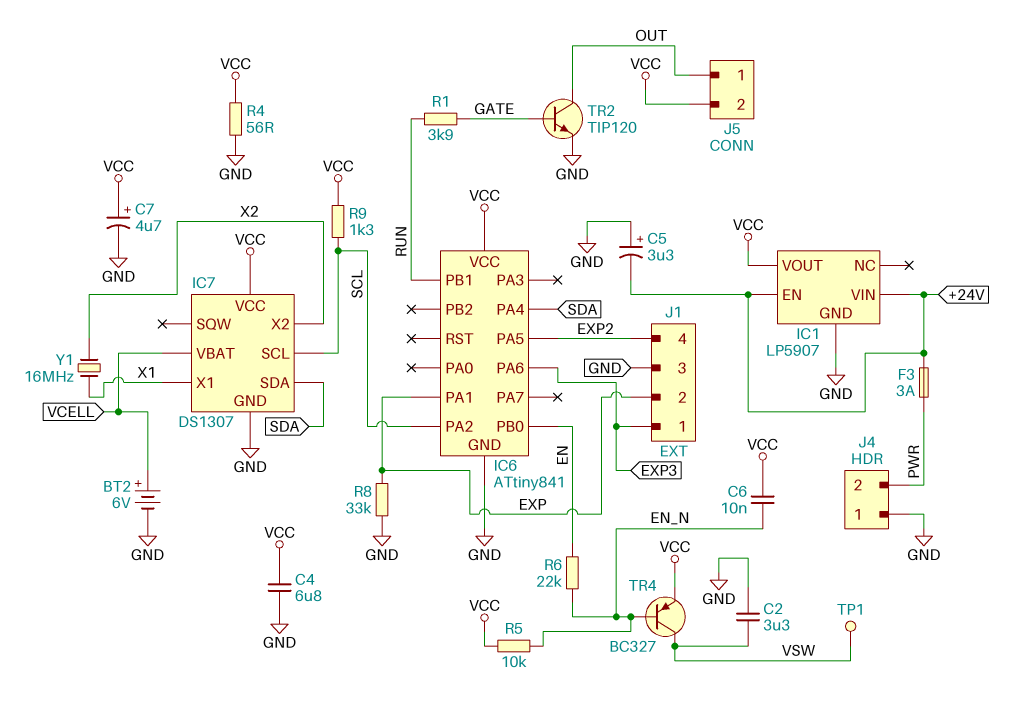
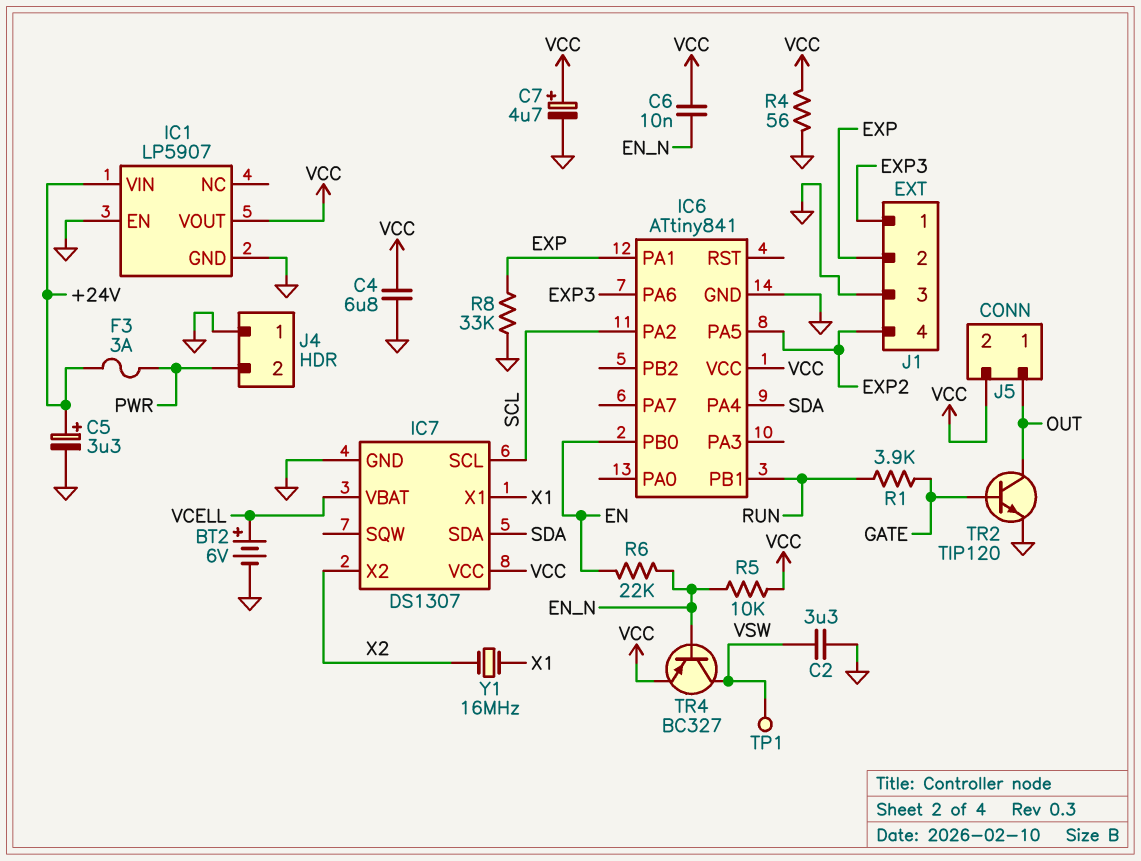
C5: 3.3uF (plus GND, minus +24V) -> 3.3uF (plus +24V, minus GND)
IC1 pin EN: +24V -> GND
R9: 1.3k (SCL, VCC) -> none

